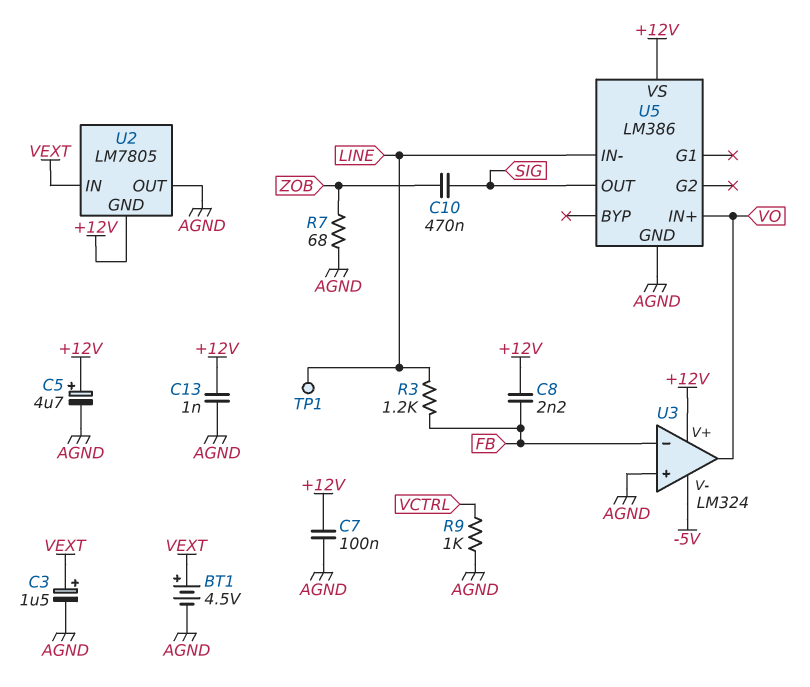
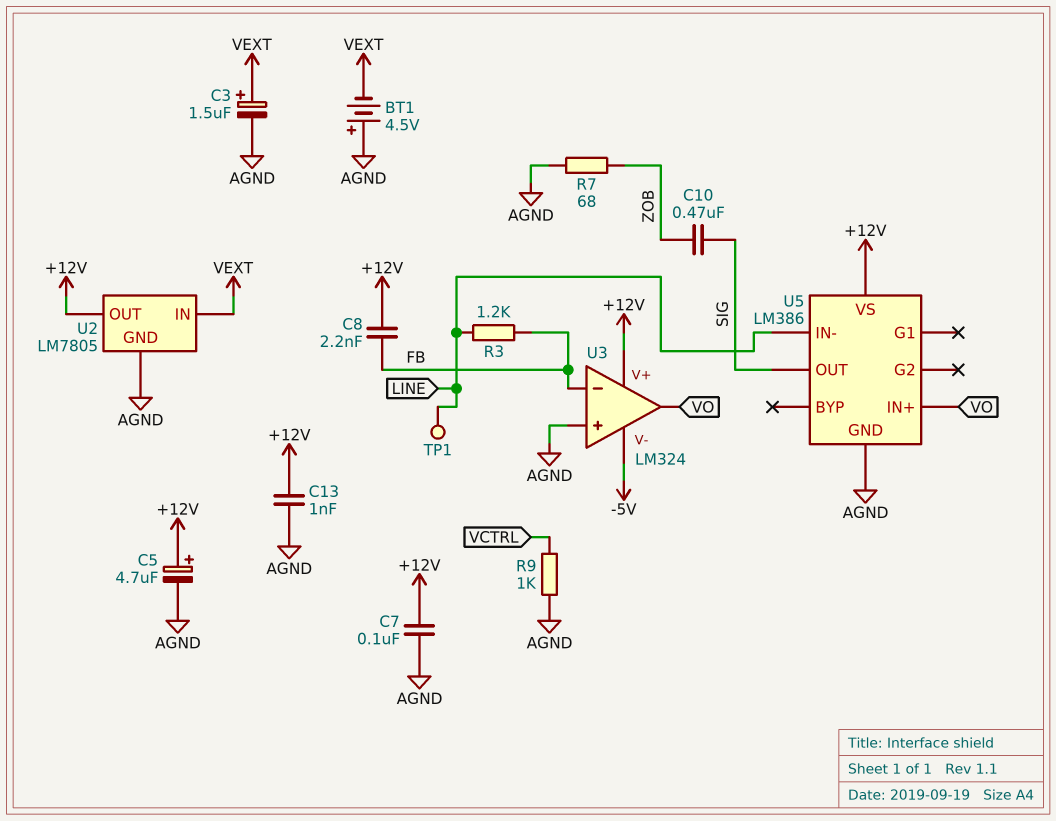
BT1: 4.5V (plus VEXT, minus AGND) -> 4.5V (plus AGND, minus VEXT)
U2 pin GND: +12V -> AGND
U2 pin OUT: AGND -> +12V

